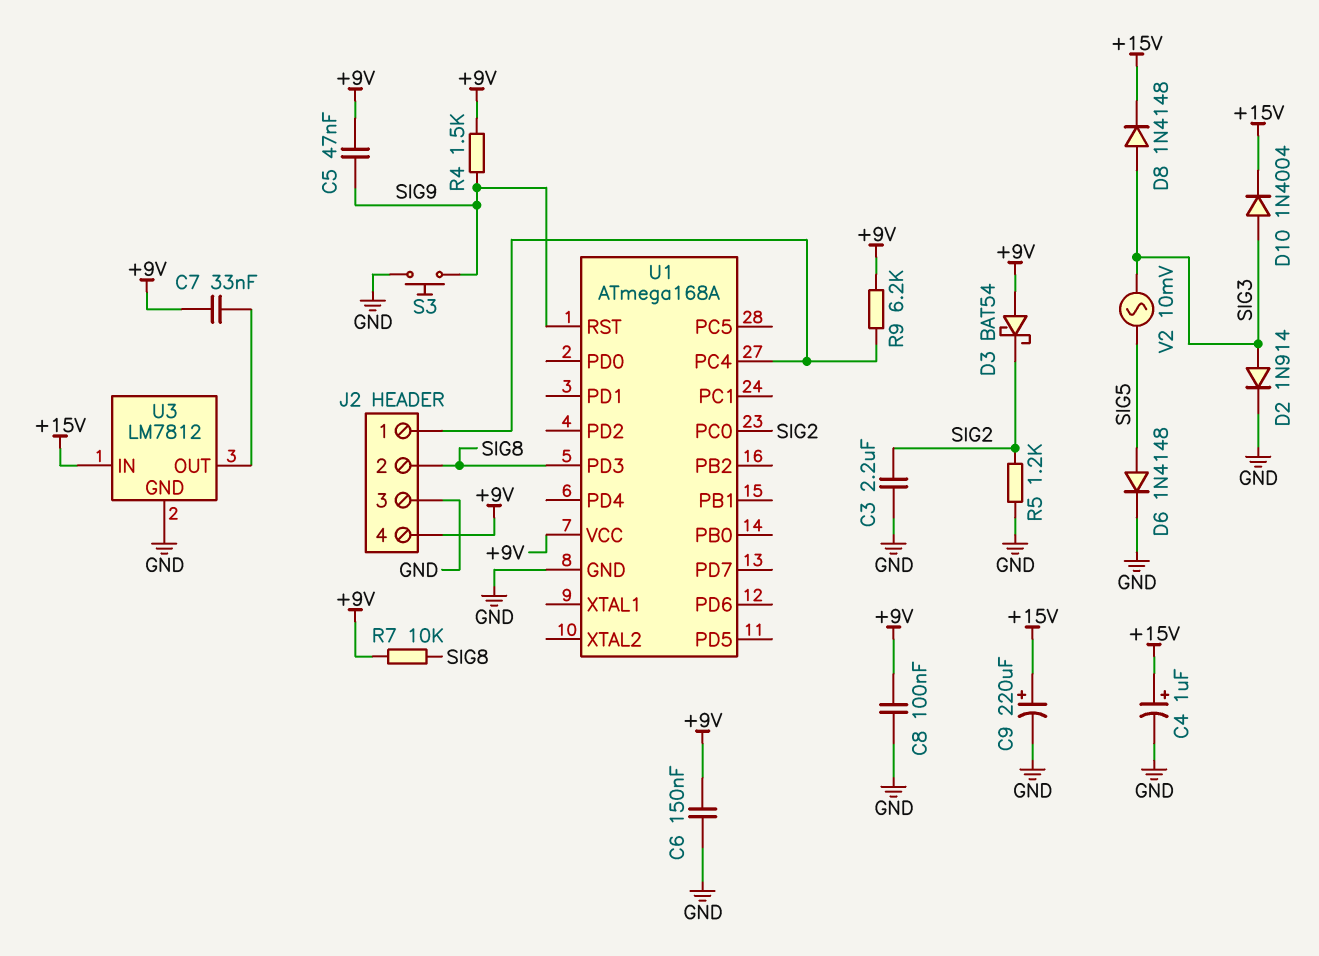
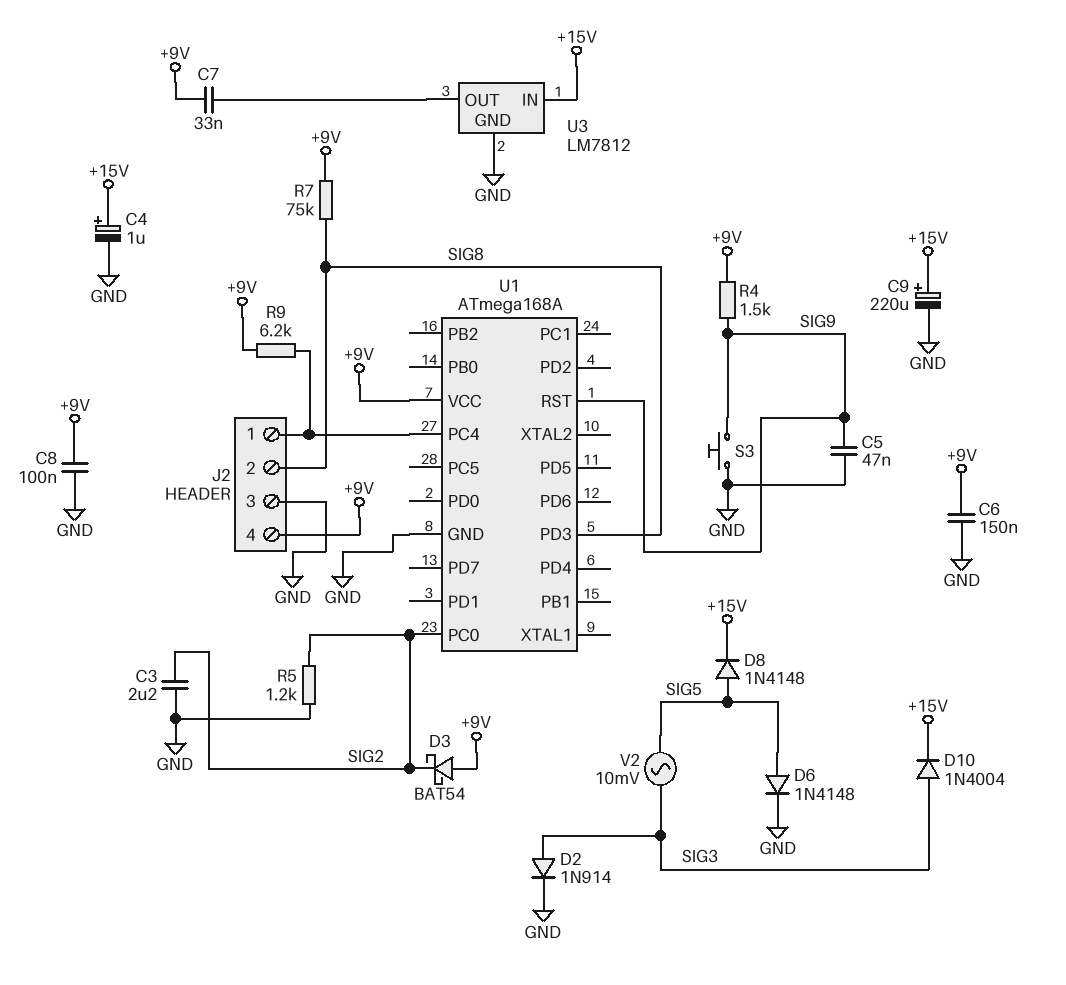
C5: 47nF (+9V, SIG9) -> 47nF (GND, SIG9)
D8: diode 1N4148 (A SIG3, K +15V) -> diode 1N4148 (A SIG5, K +15V)
R7: 10k (+9V, SIG8) -> 75k (+9V, SIG8)

